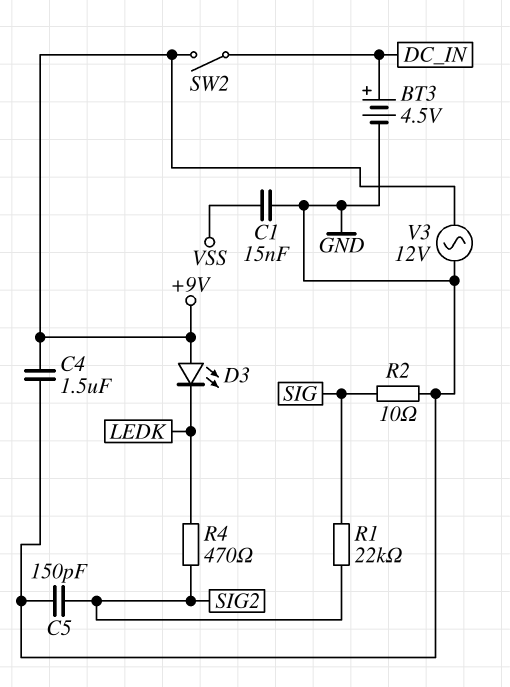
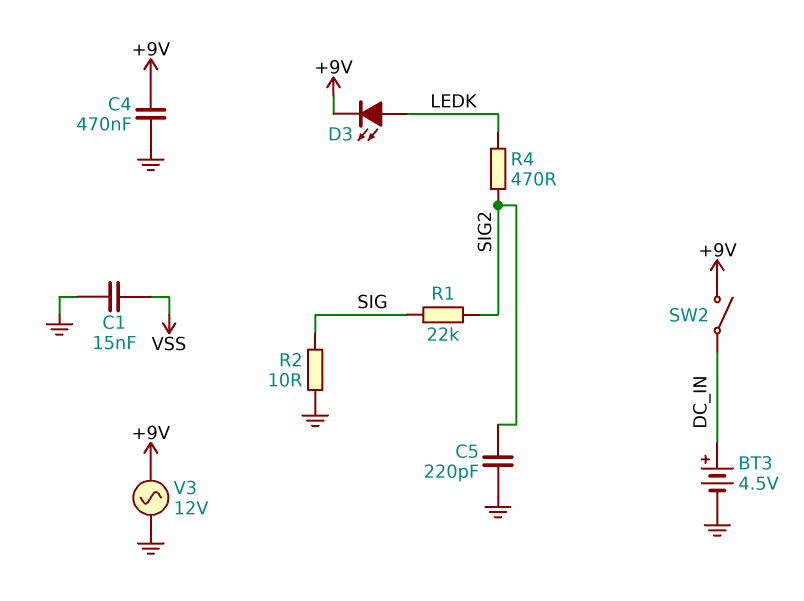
C4: 1.5uF (+9V, GND) -> 470nF (+9V, GND)
C5: 150pF (GND, SIG2) -> 220pF (GND, SIG2)
D3: LED (A +9V, K LEDK) -> LED (A LEDK, K +9V)

